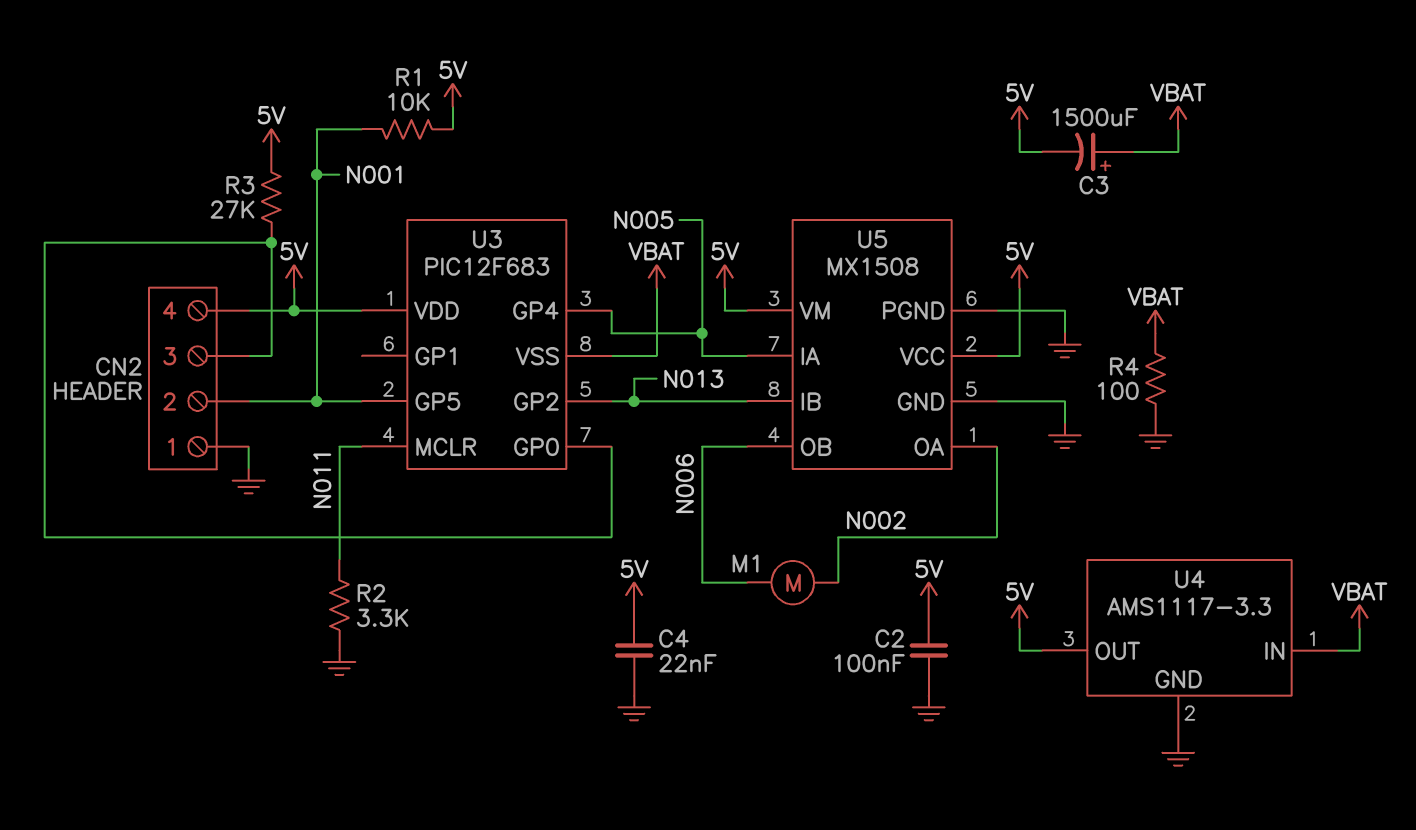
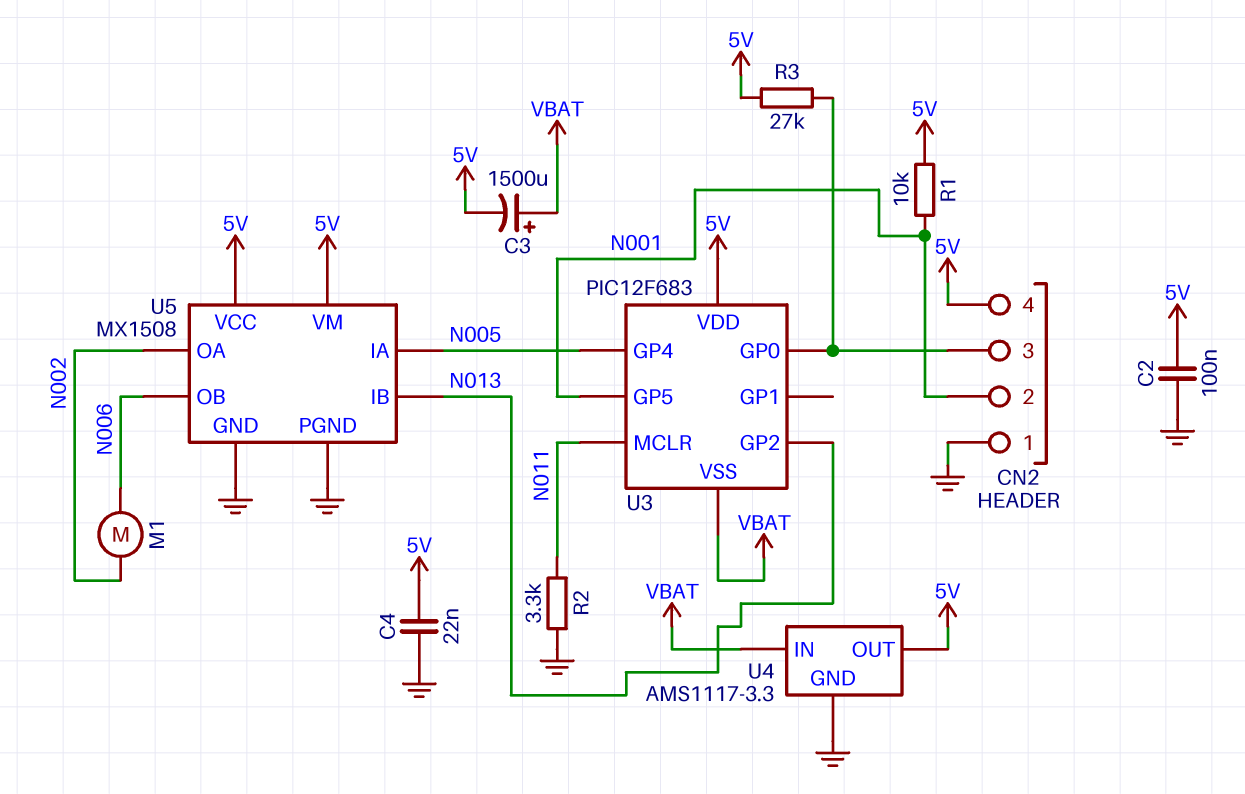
R4: 100 (GND, VBAT) -> none

